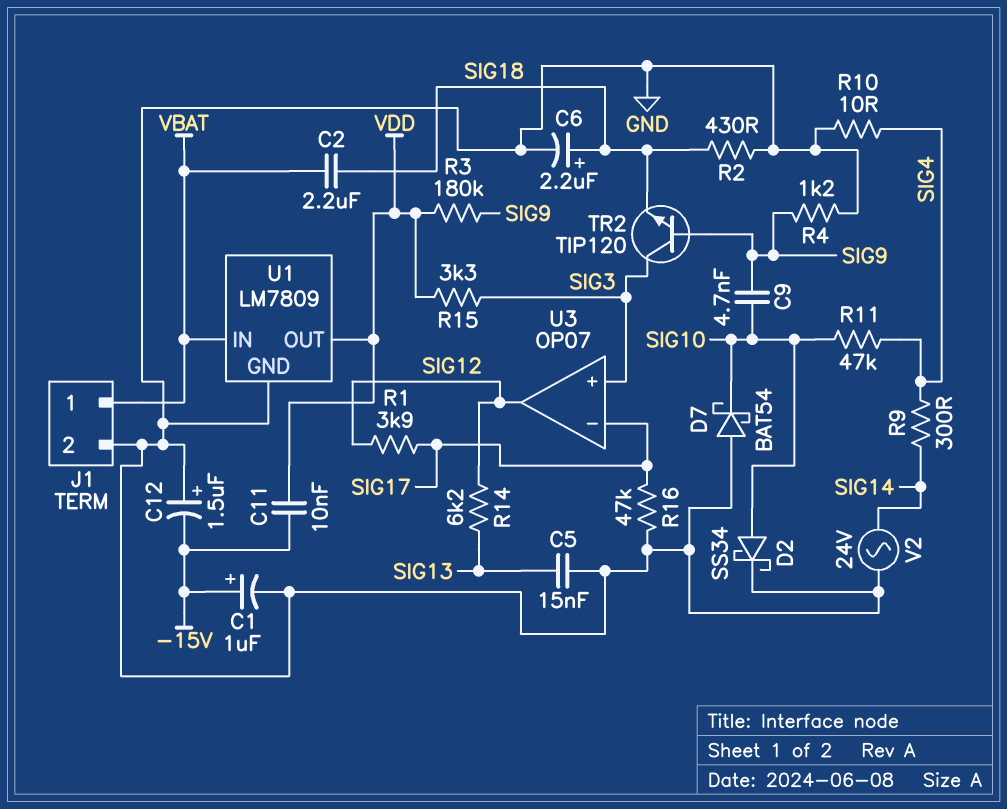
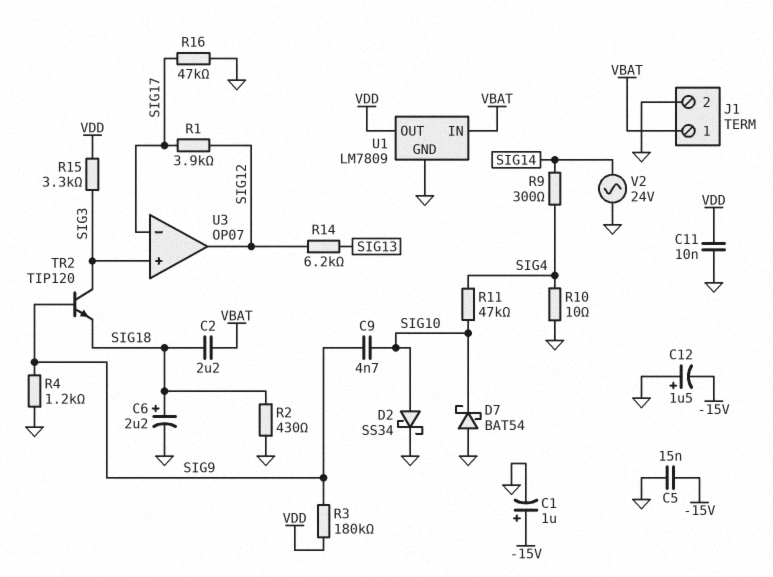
C5: 15nF (GND, SIG13) -> 15nF (-15V, GND)
C11: 10nF (-15V, VDD) -> 10nF (GND, VDD)

